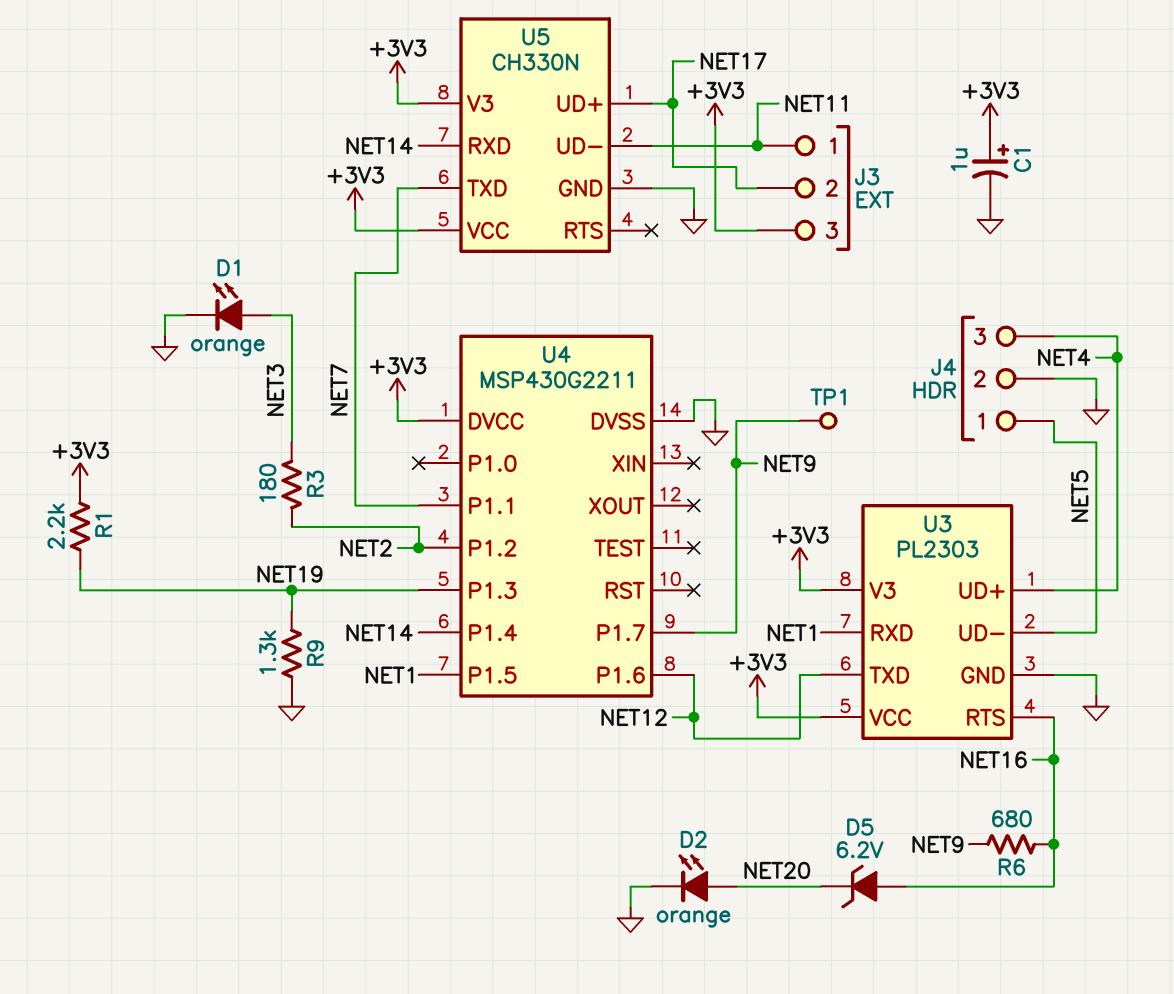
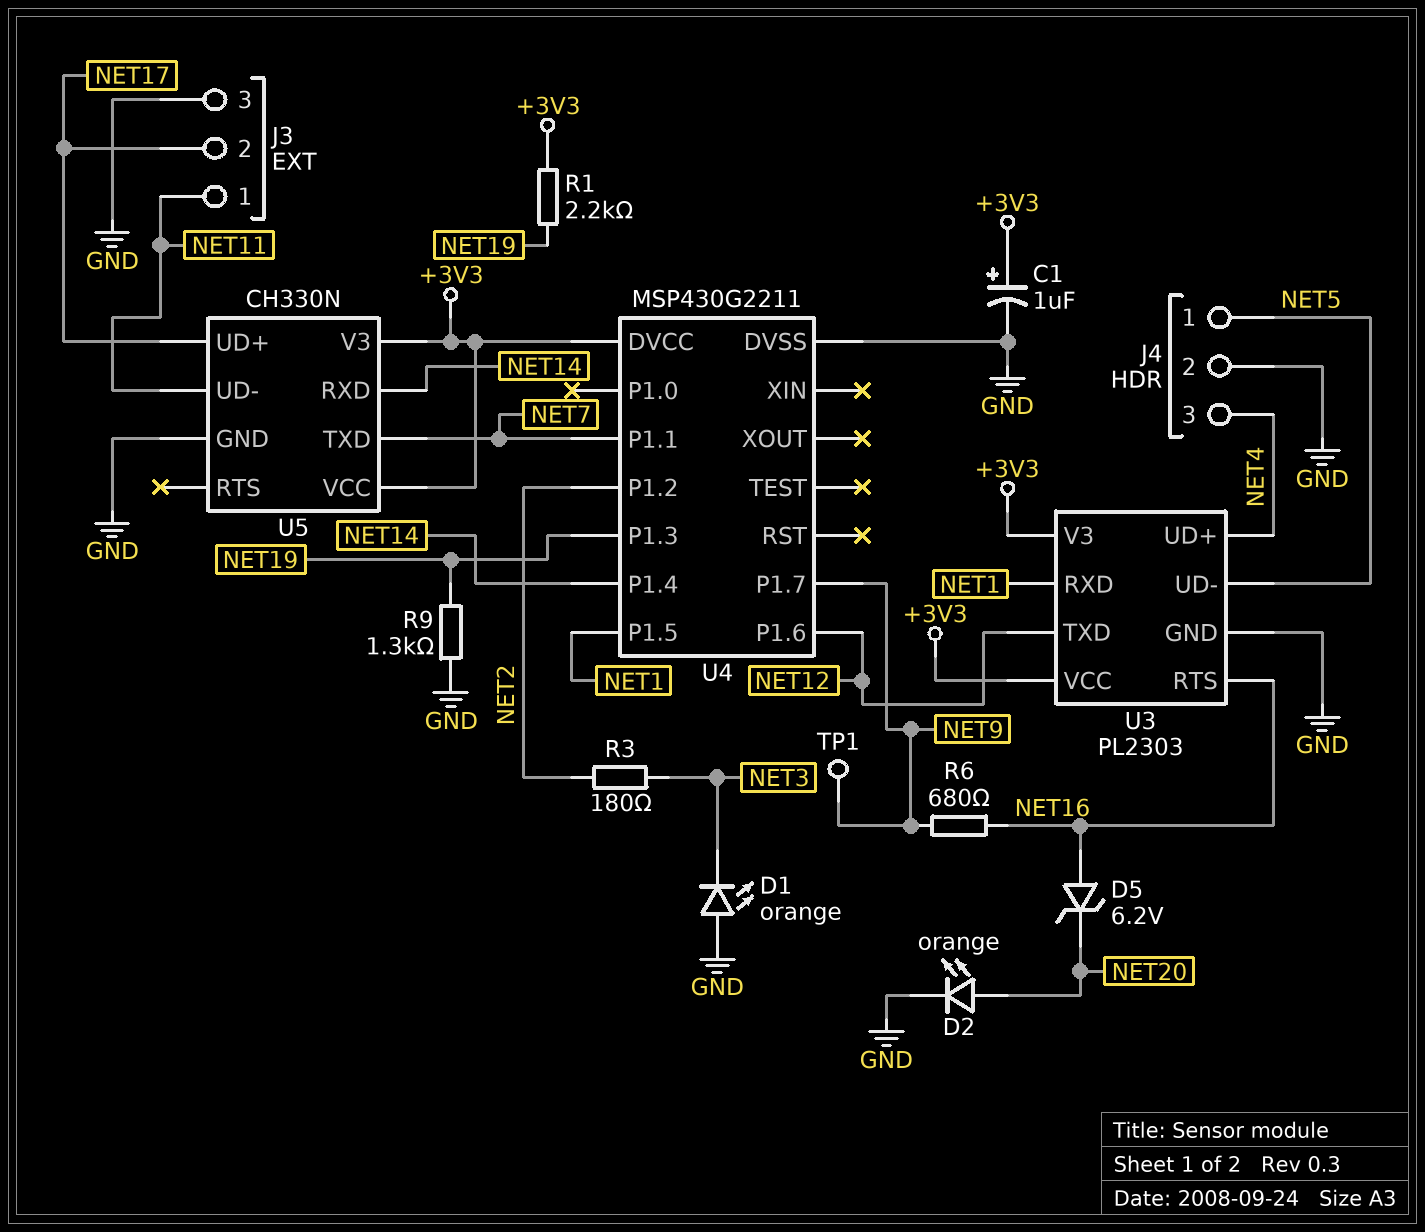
D1: LED orange (A NET3, K GND) -> LED orange (A GND, K NET3)
J3 pin 3: +3V3 -> GND

